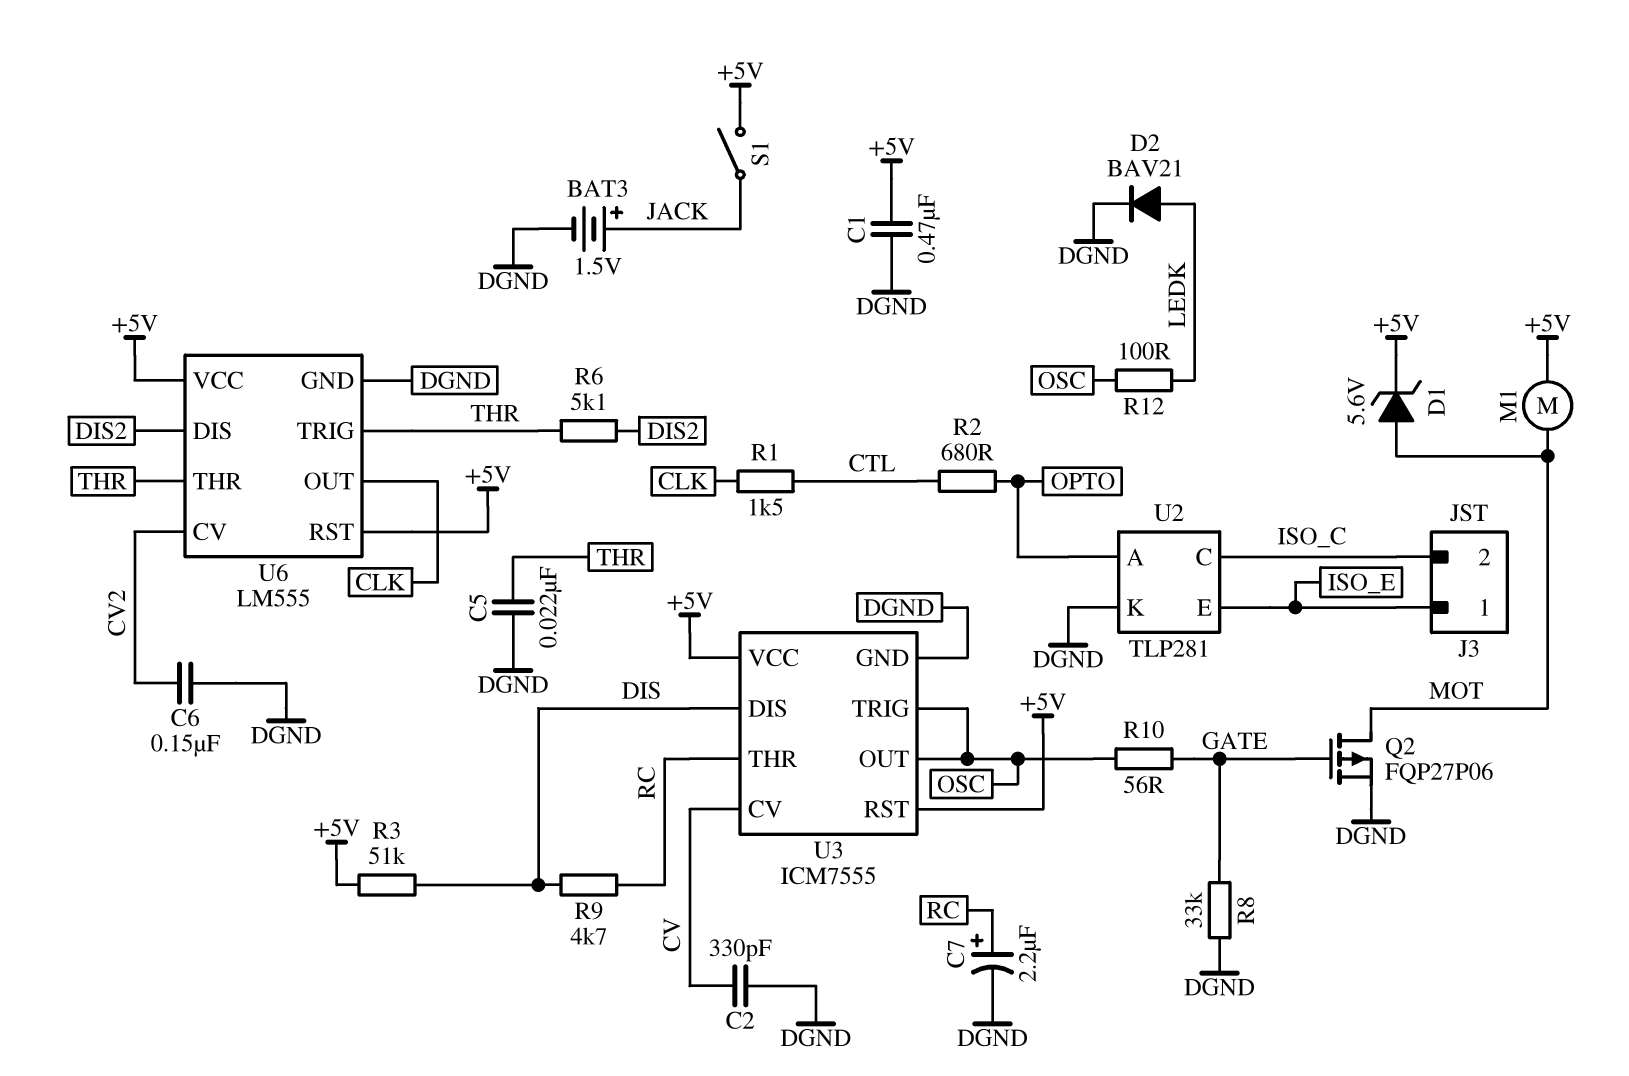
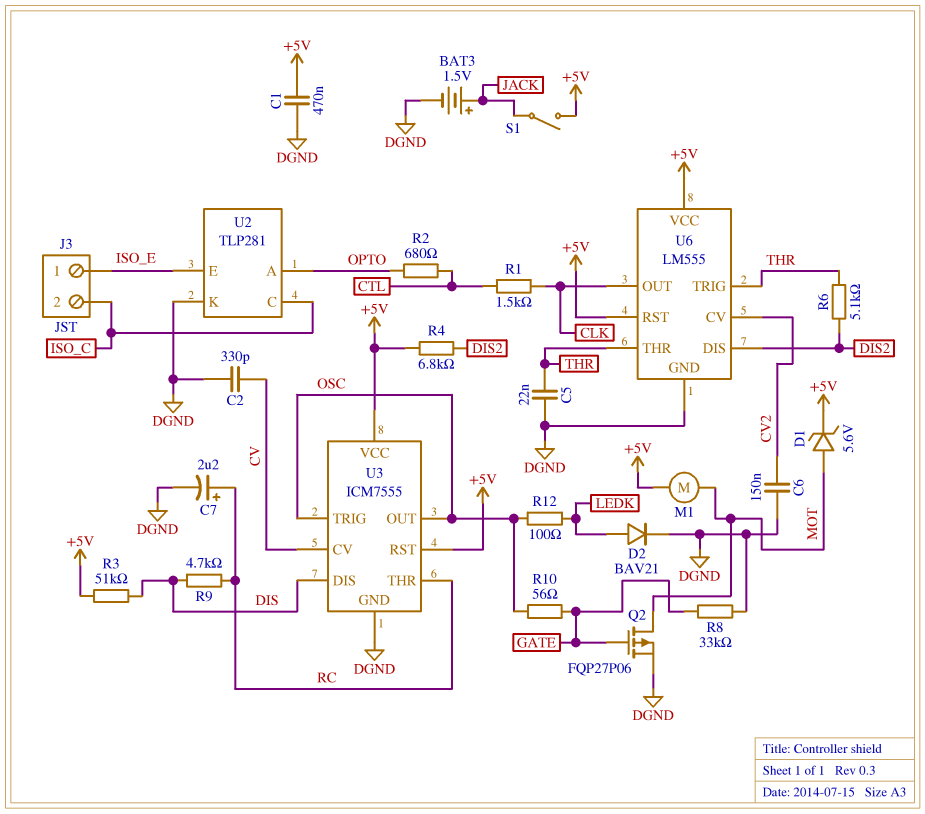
R4: none -> 6.8k (+5V, DIS2)

